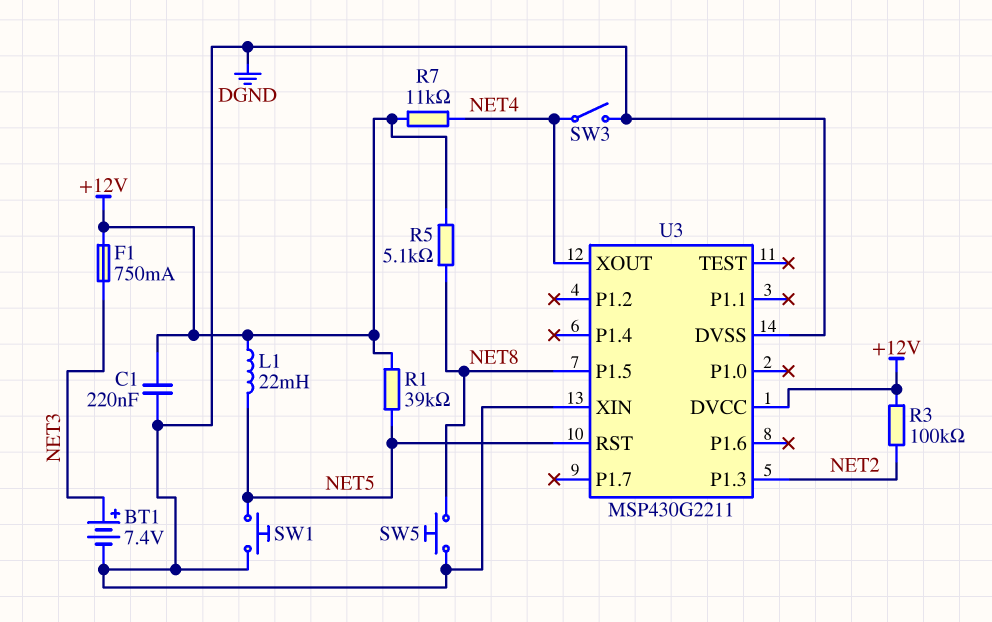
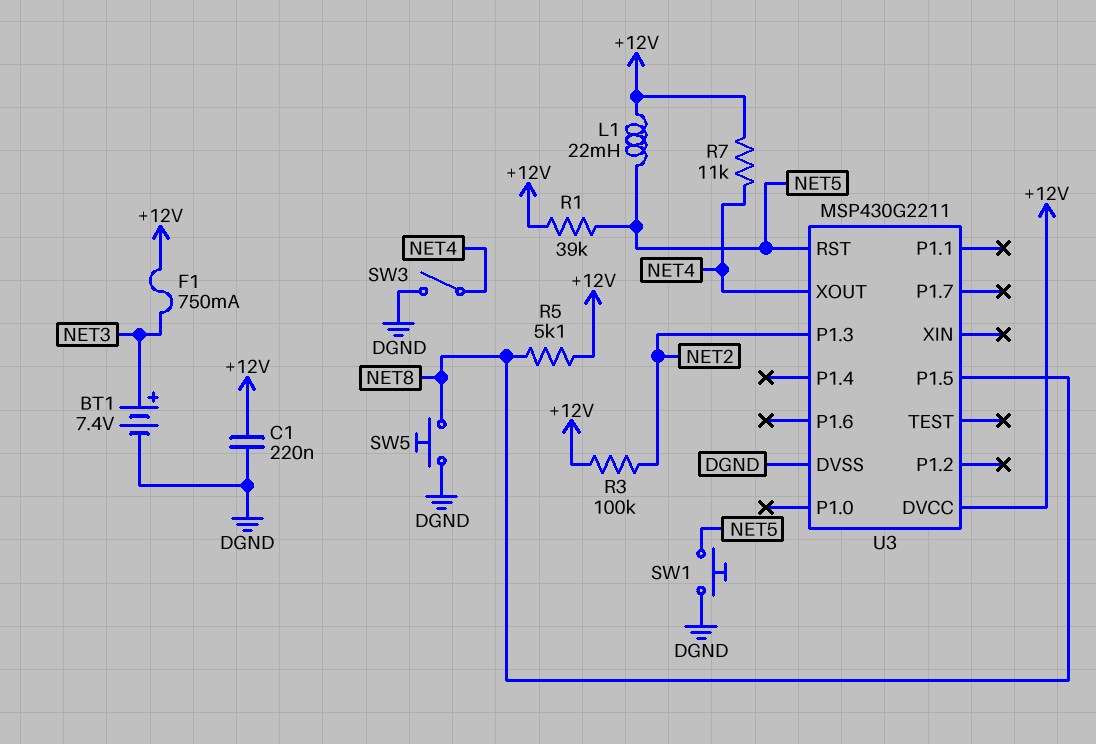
U3 pin XIN: DGND -> none

